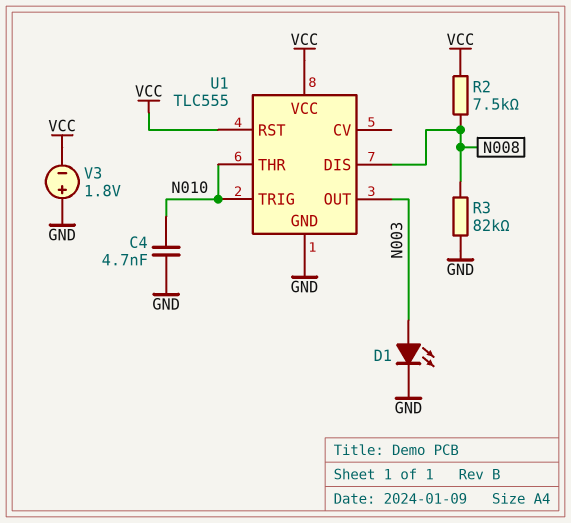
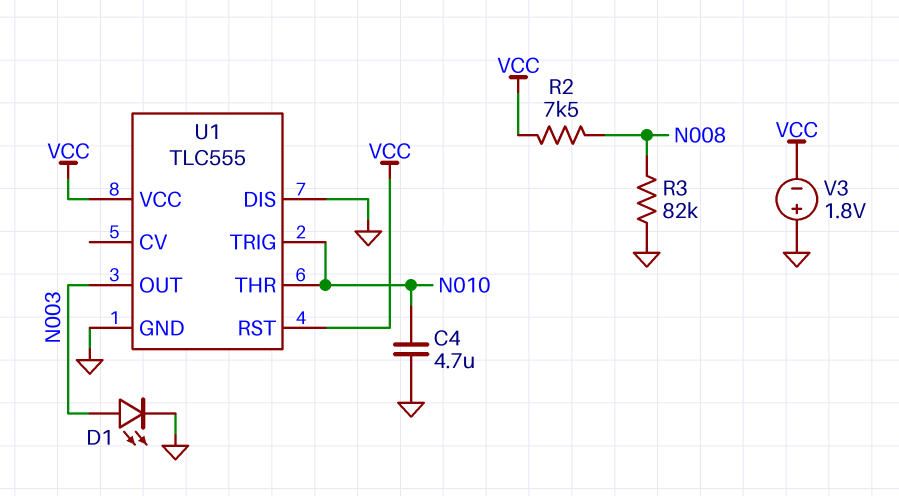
C4: 4.7nF (GND, N010) -> 4.7uF (GND, N010)
U1 pin DIS: N008 -> GND

